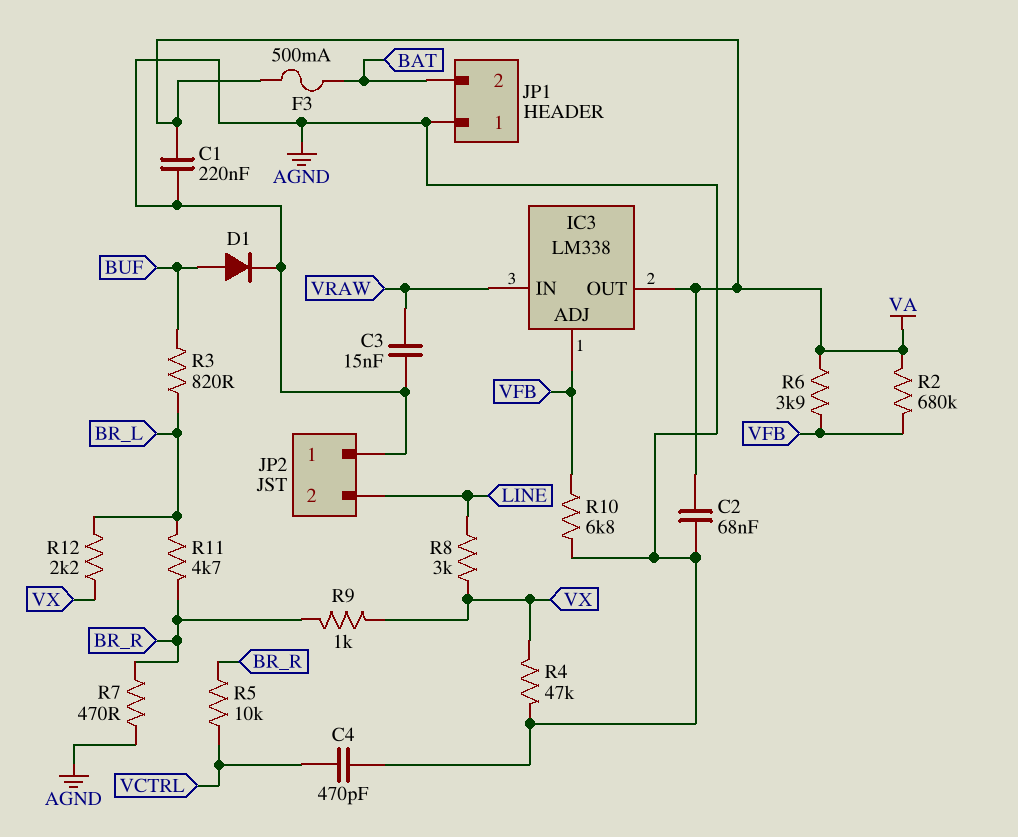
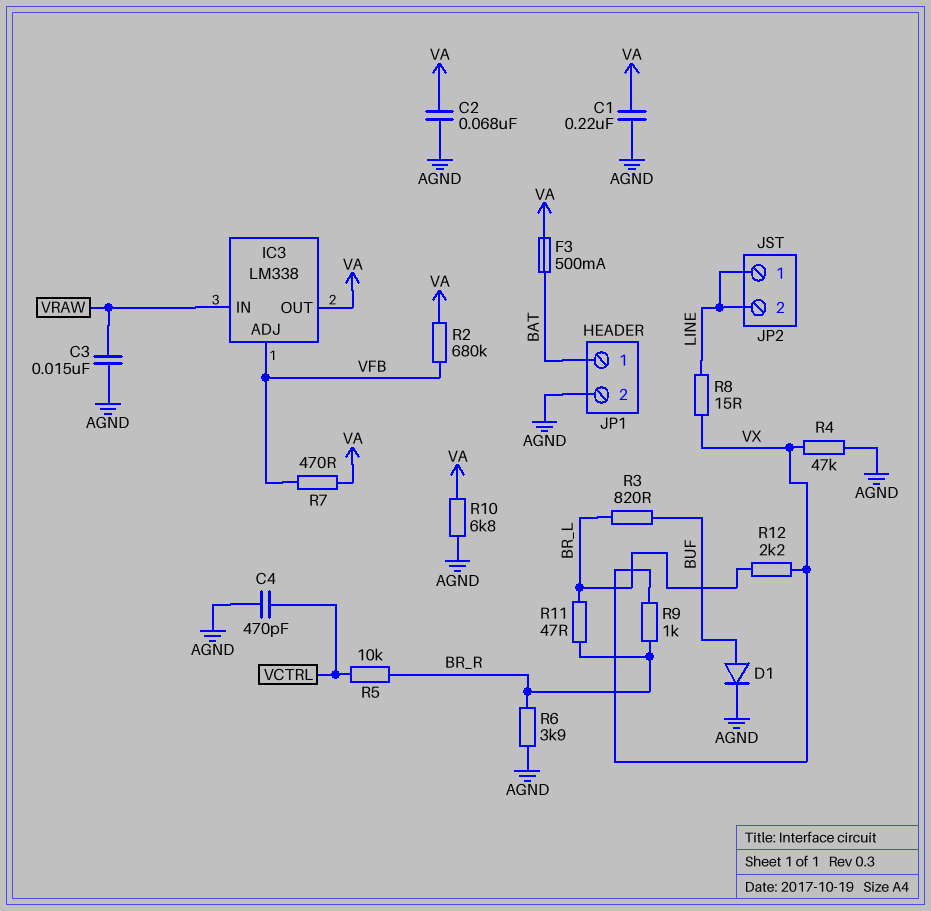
JP1 pin 1: AGND -> BAT
JP1 pin 2: BAT -> AGND
JP2 pin 1: AGND -> LINE
R6: 3.9k (VA, VFB) -> 3.9k (AGND, BR_R)
R7: 470 (AGND, BR_R) -> 470 (VA, VFB)
R8: 3k (LINE, VX) -> 15 (LINE, VX)
R10: 6.8k (AGND, VFB) -> 6.8k (AGND, VA)
R11: 4.7k (BR_L, BR_R) -> 47 (BR_L, BR_R)

